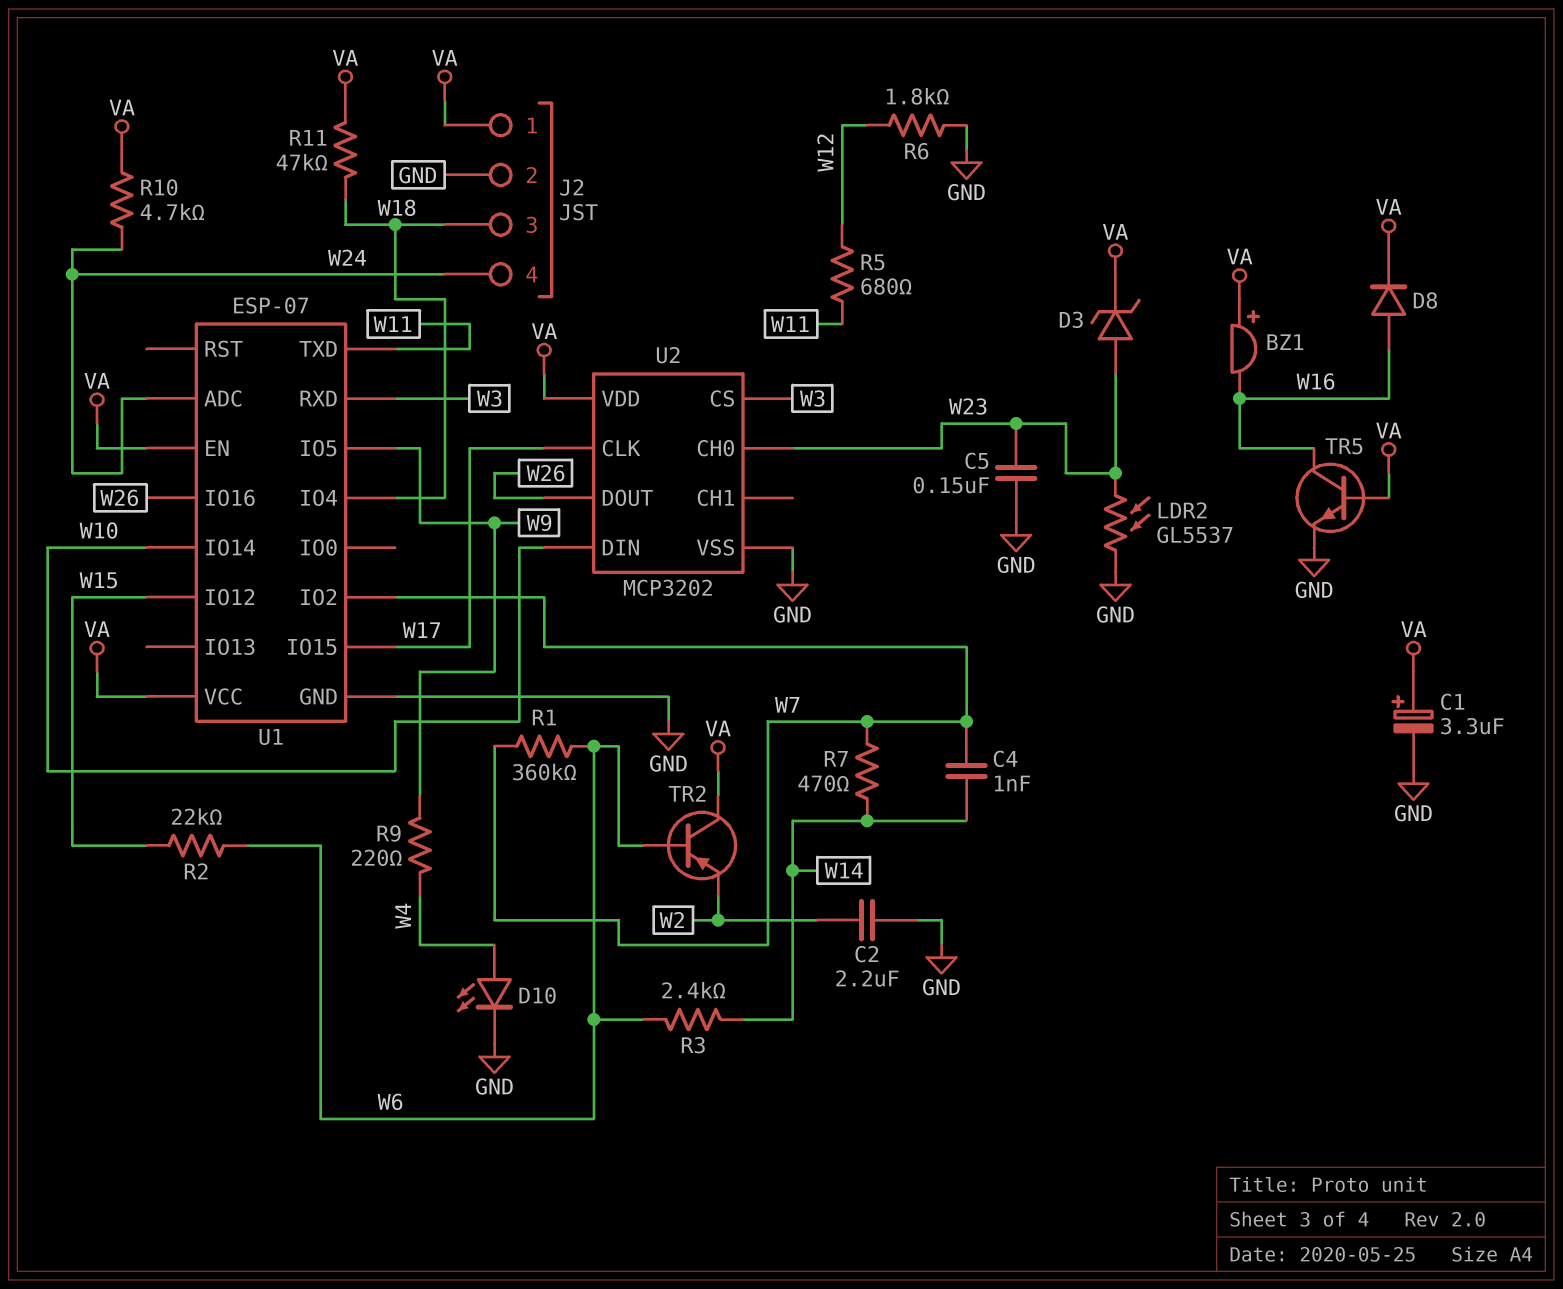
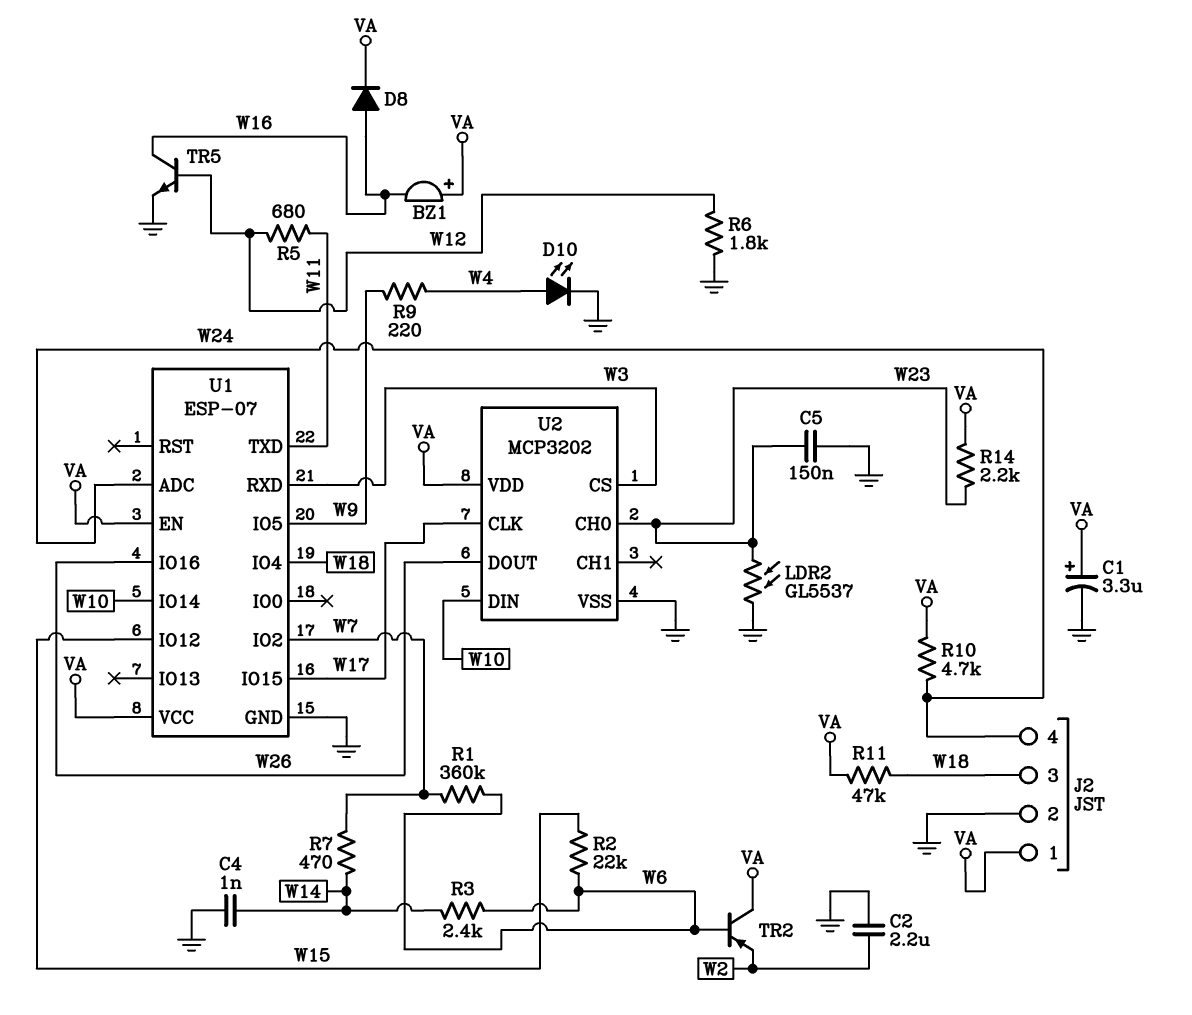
C4: 1nF (W7, W14) -> 1nF (GND, W14)
D3: zener (A W23, K VA) -> none
R14: none -> 2.2k (VA, W23)
TR5: NPN (B VA, C W16, E GND) -> NPN (B W12, C W16, E GND)

